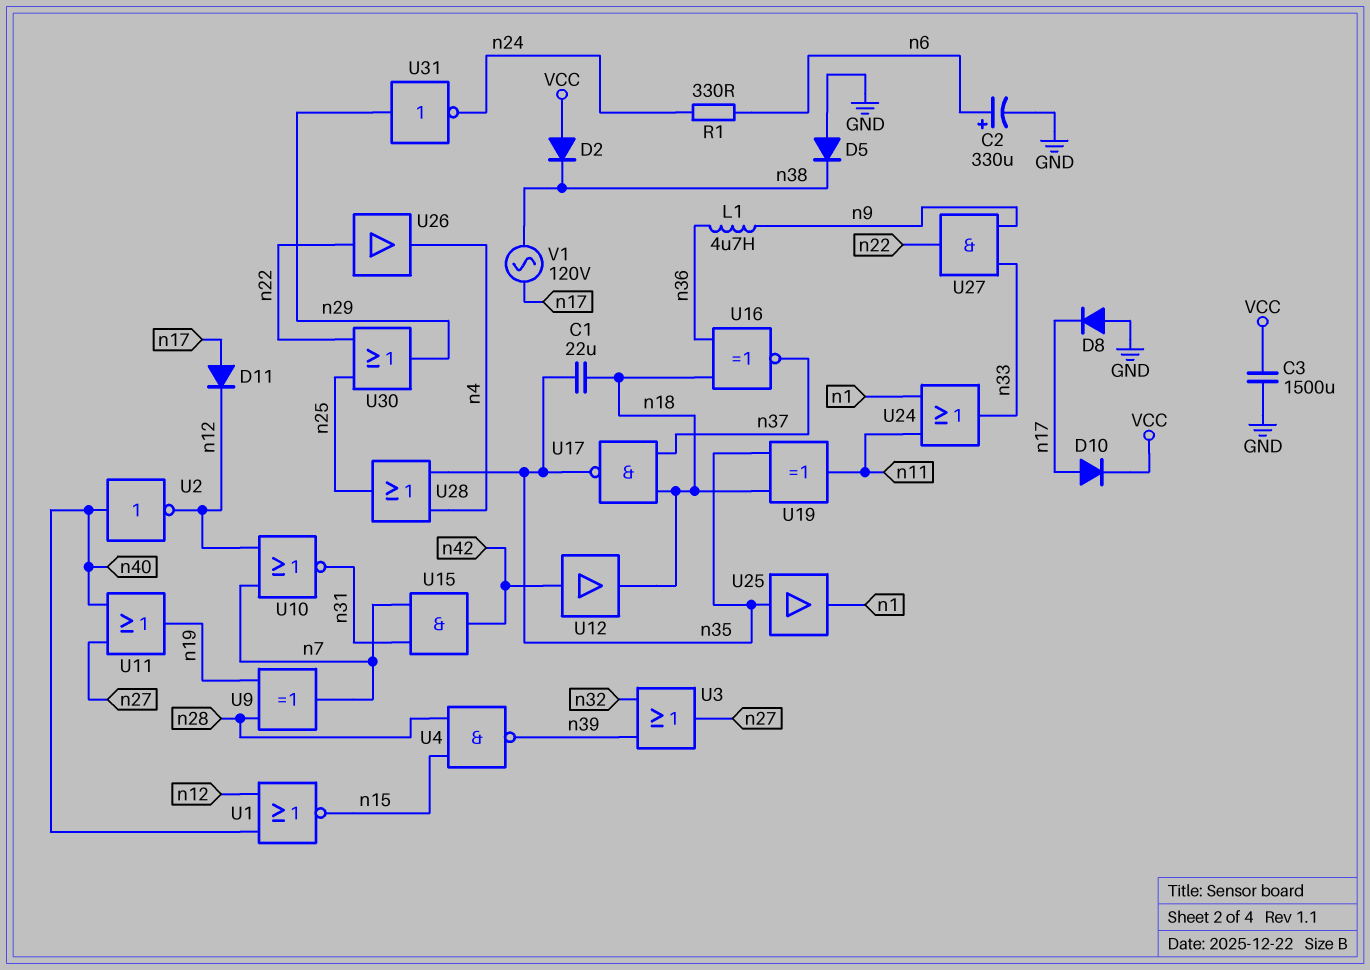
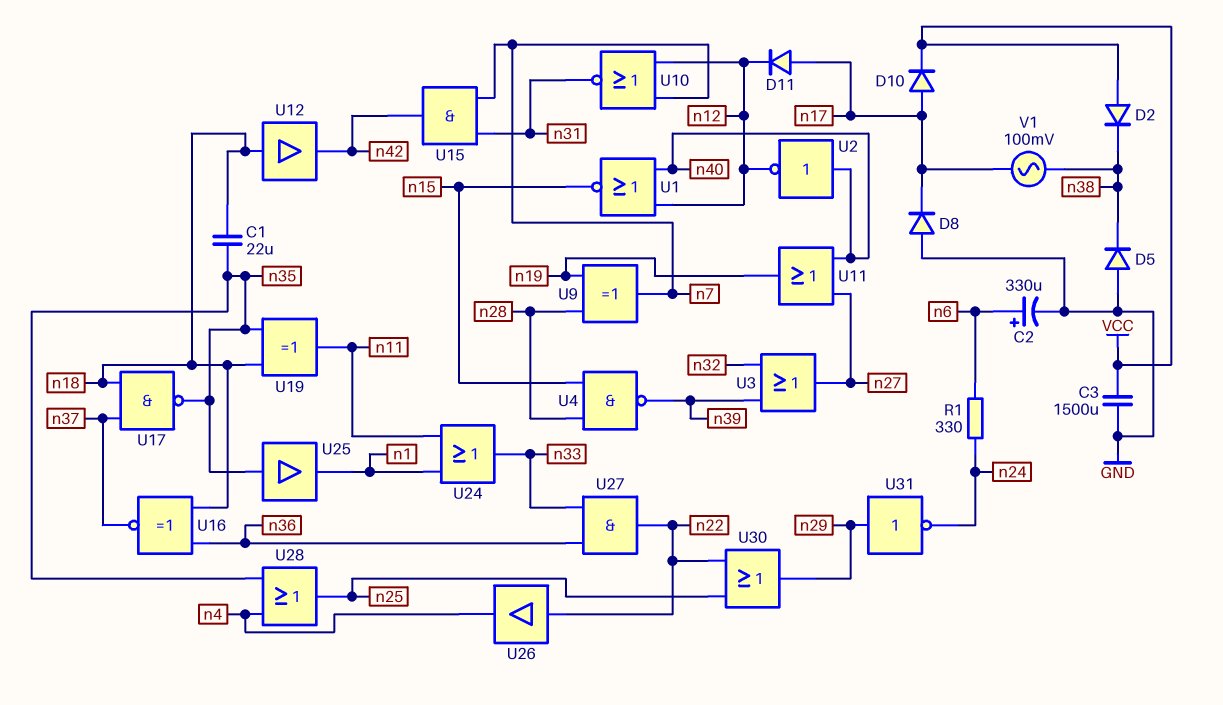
L1: 4.7uH (n9, n36) -> none
U12: buffer (in n42, out n18) -> buffer (in n18, out n42)
U27: AND (in n9, in n33, out n22) -> AND (in n33, in n36, out n22)
V1: AC 120V (n17, n38) -> AC 100mV (n17, n38)

